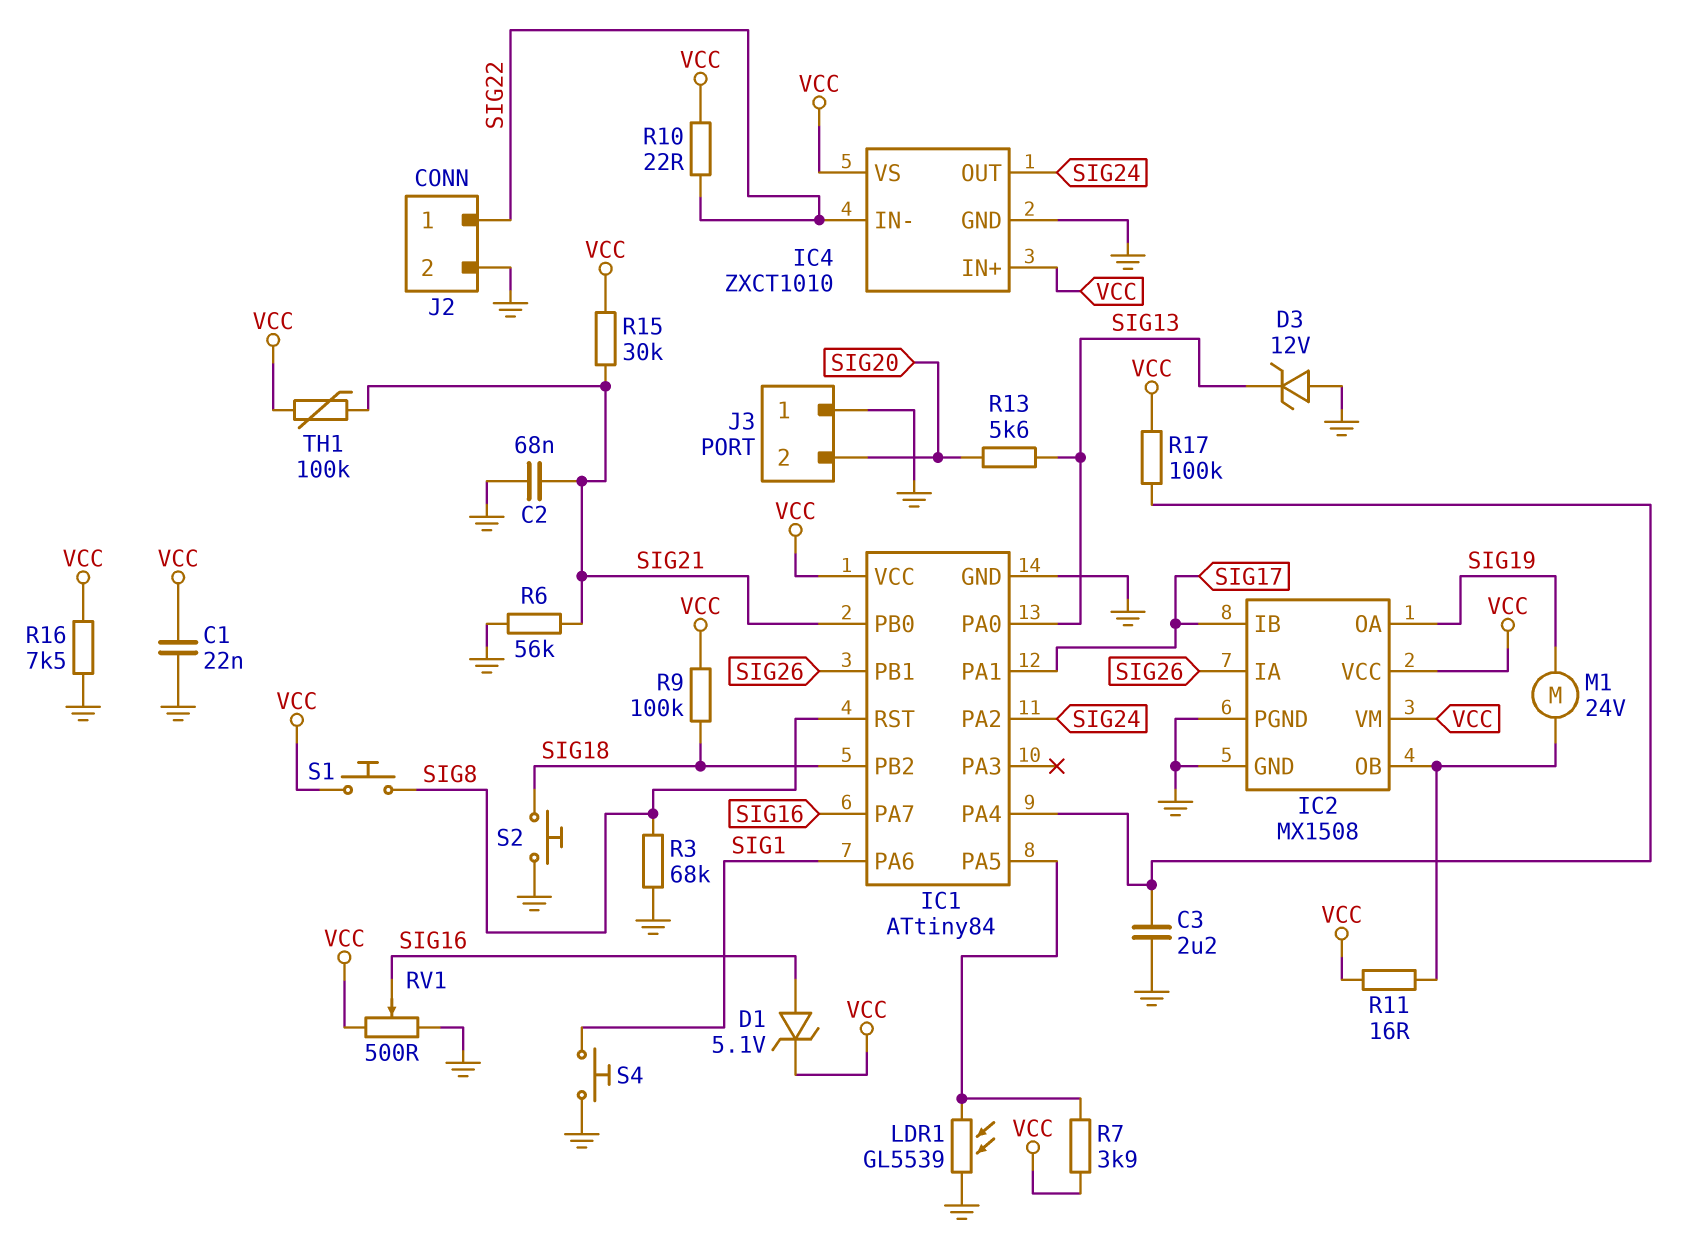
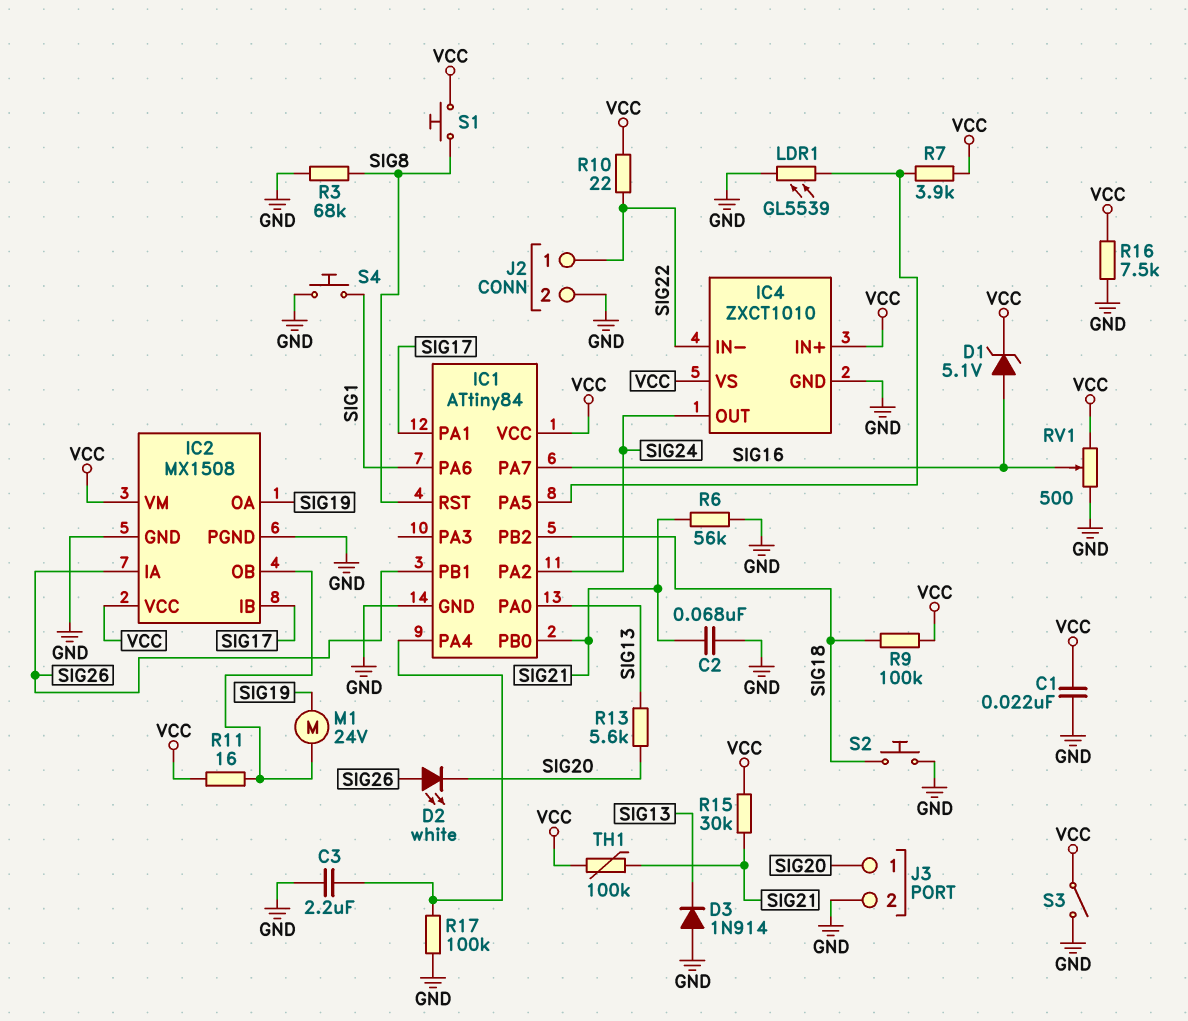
D2: none -> LED white (A SIG26, K SIG20)
D3: zener 12V (A GND, K SIG13) -> diode 1N914 (A GND, K SIG13)
J3 pin 1: GND -> SIG20
J3 pin 2: SIG20 -> GND
R17: 100k (IC1/PA4, VCC) -> 100k (GND, IC1/PA4)
S3: none -> switch (GND, VCC)

